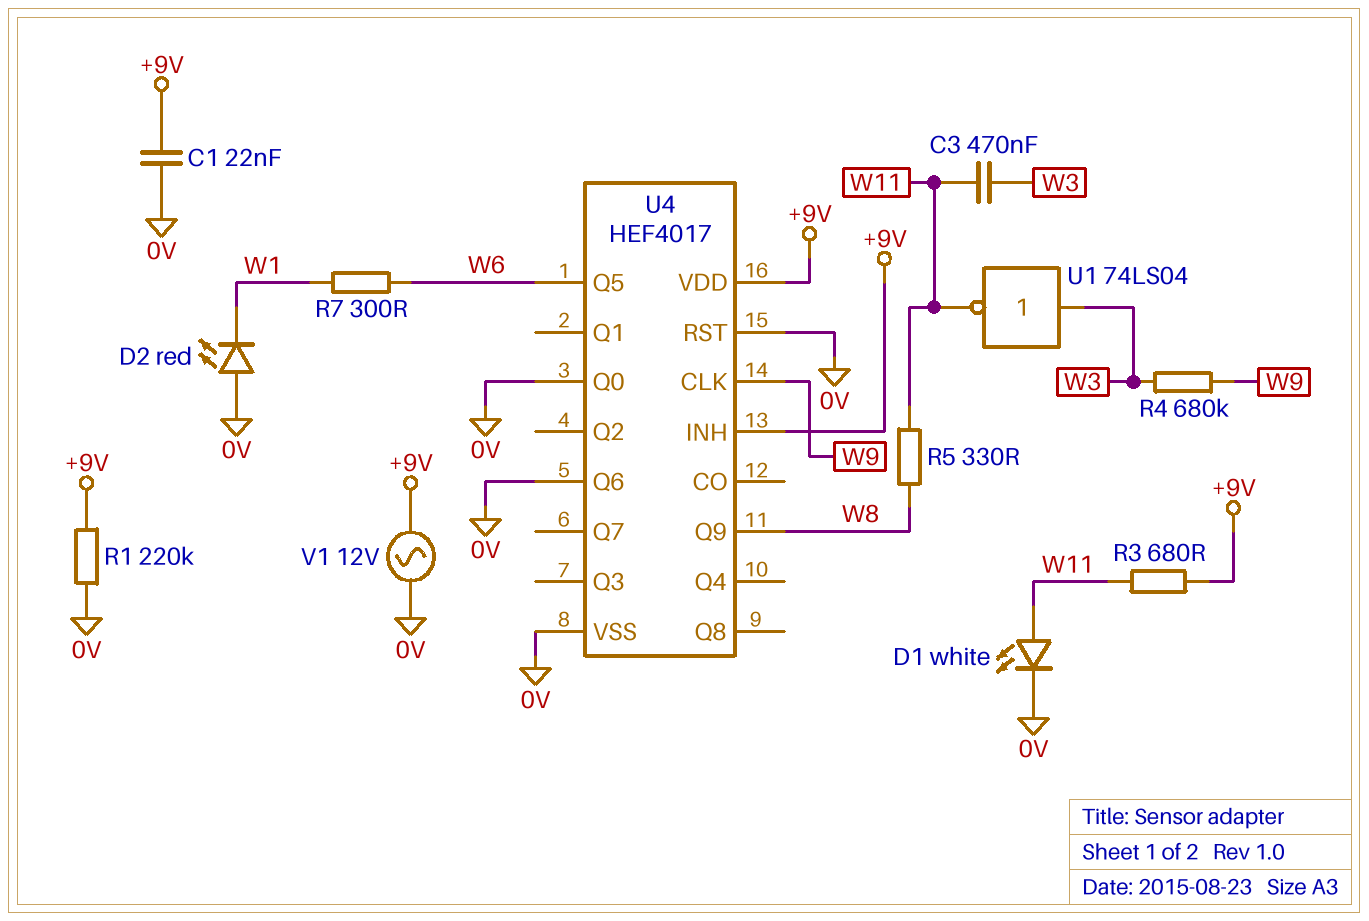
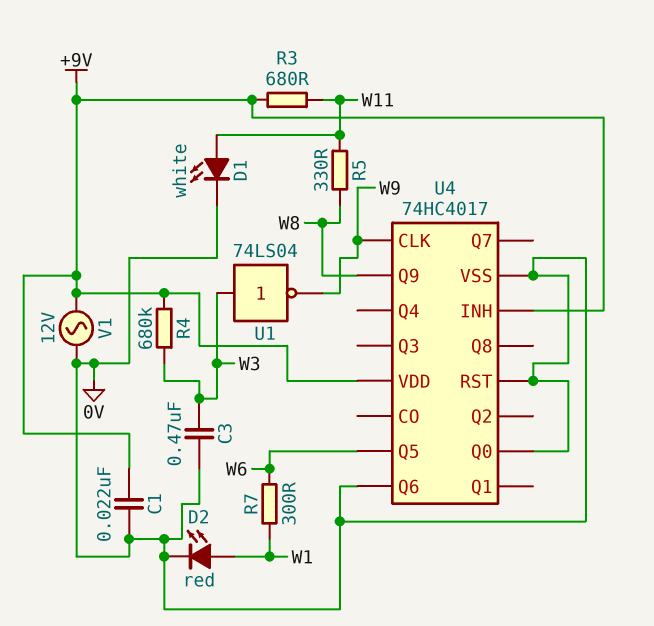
C3: 470nF (W3, W11) -> 470nF (0V, W3)
D2: LED red (A 0V, K W1) -> LED red (A W1, K 0V)
R1: 220k (+9V, 0V) -> none
R4: 680k (W3, W9) -> 680k (+9V, W3)
U1: NOT 74LS04 (in W3, out W11) -> NOT 74LS04 (in W3, out W9)
U4: HEF4017 -> 74HC4017

